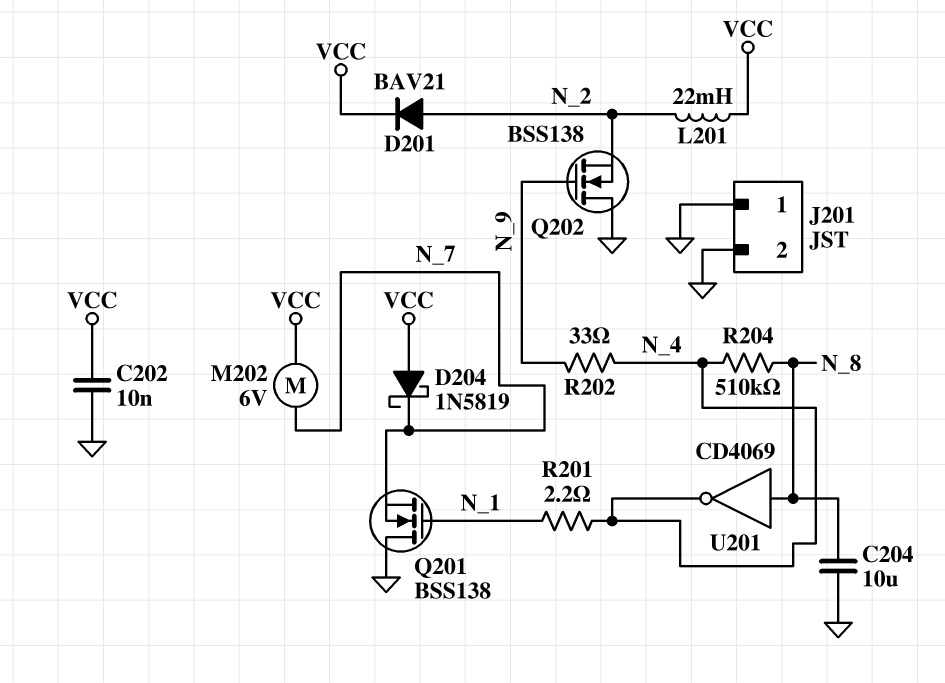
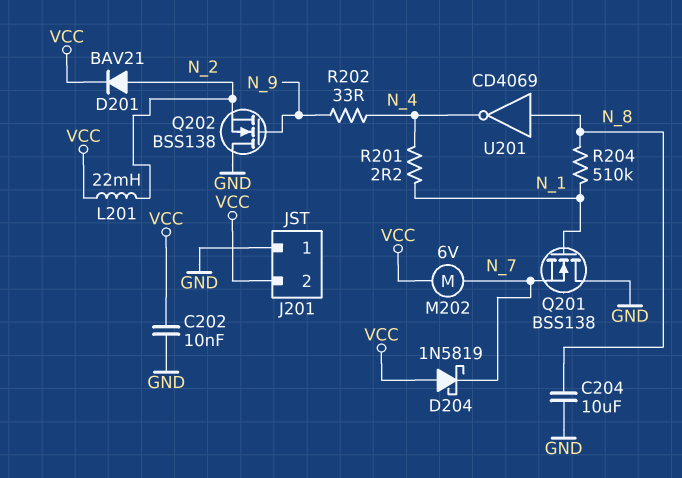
J201 pin 2: GND -> VCC
R204: 510k (N_4, N_8) -> 510k (N_1, N_8)

